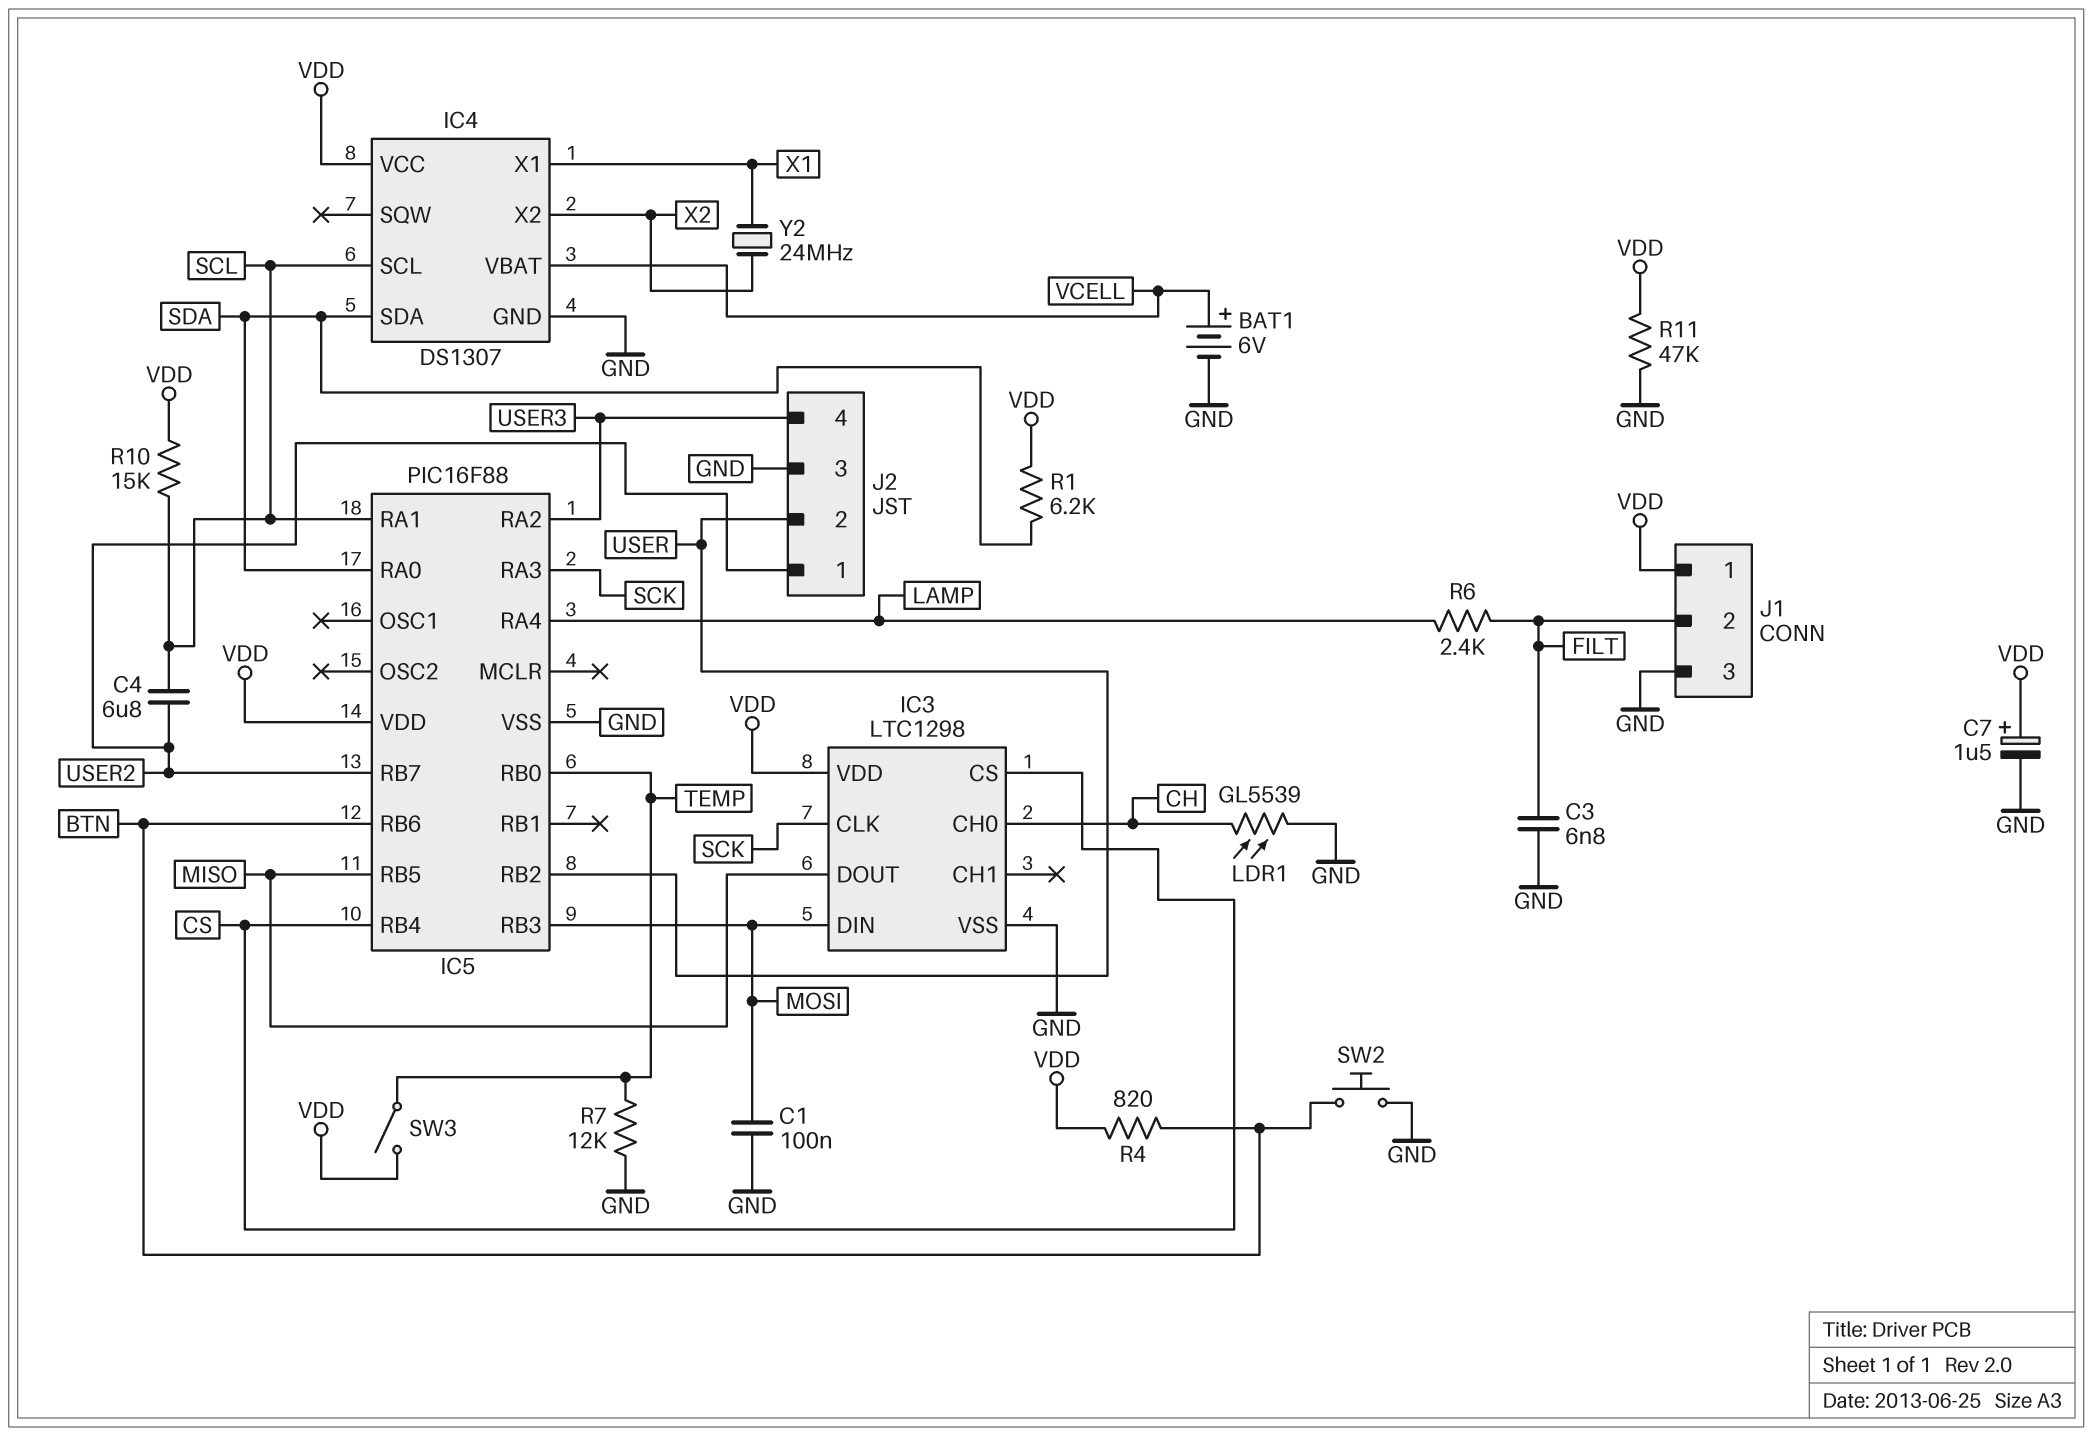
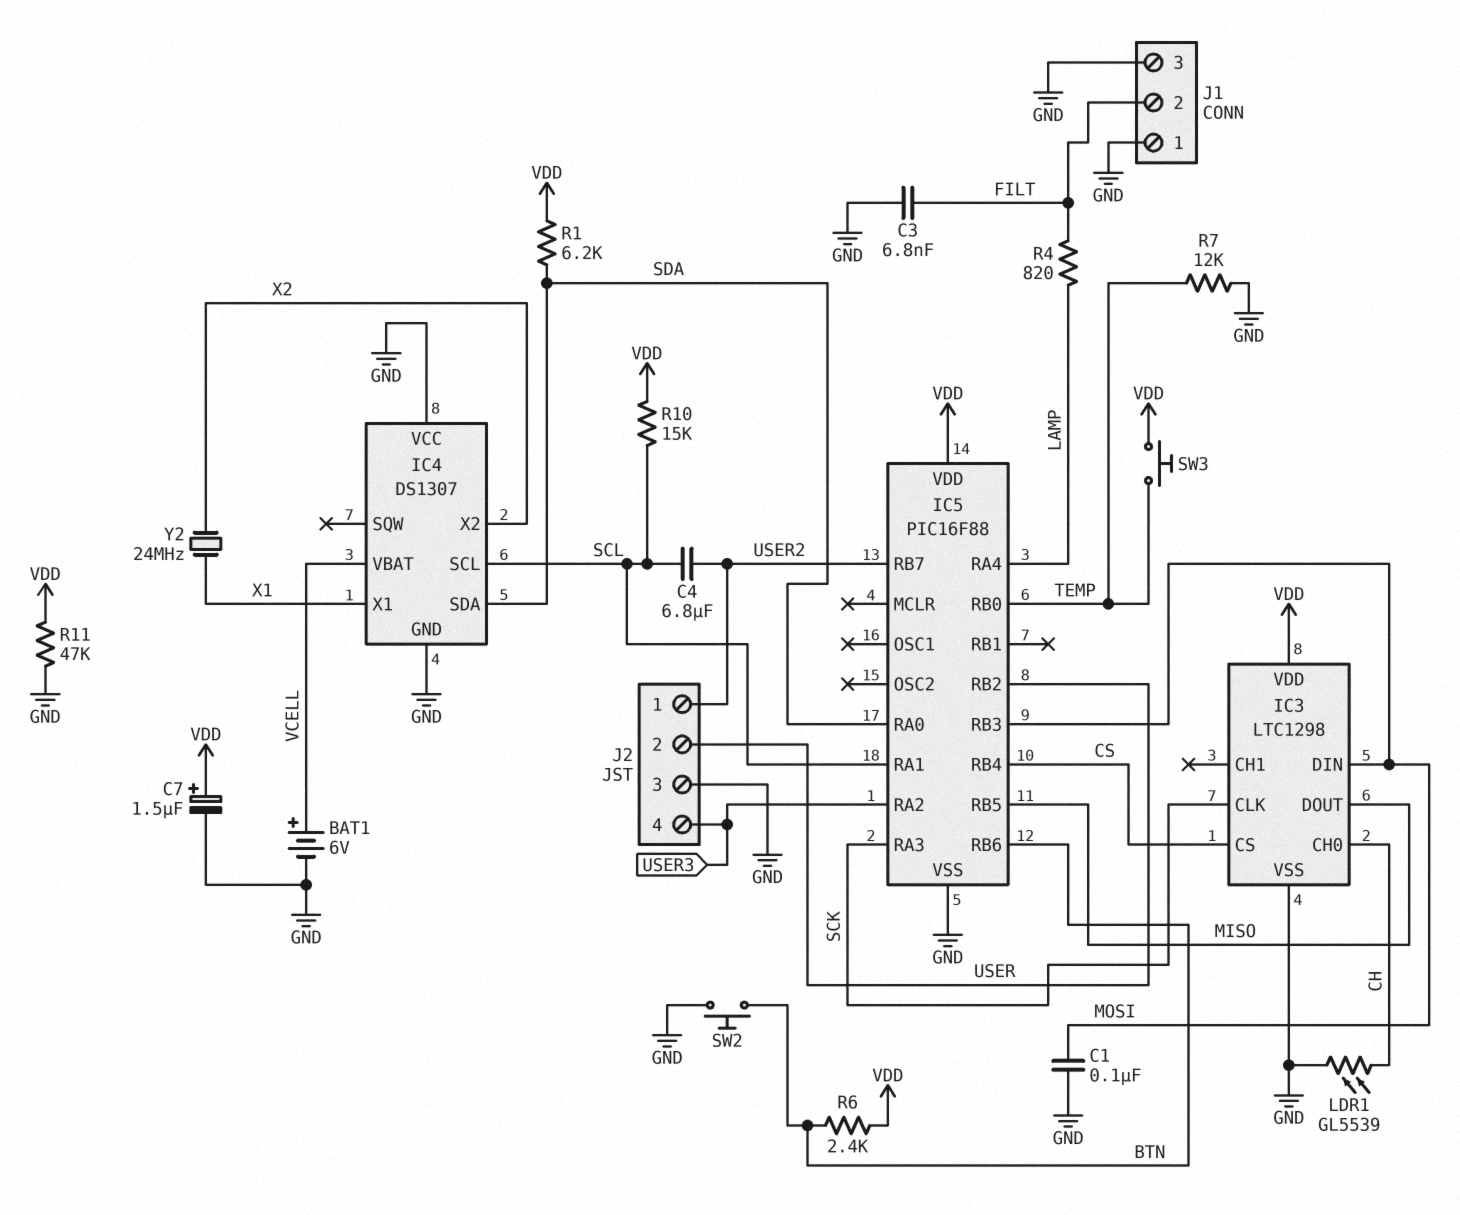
IC4 pin VCC: VDD -> GND
J1 pin 1: VDD -> GND
R4: 820 (BTN, VDD) -> 820 (FILT, LAMP)
R6: 2.4k (FILT, LAMP) -> 2.4k (BTN, VDD)
SW3: switch (TEMP, VDD) -> button (TEMP, VDD)

